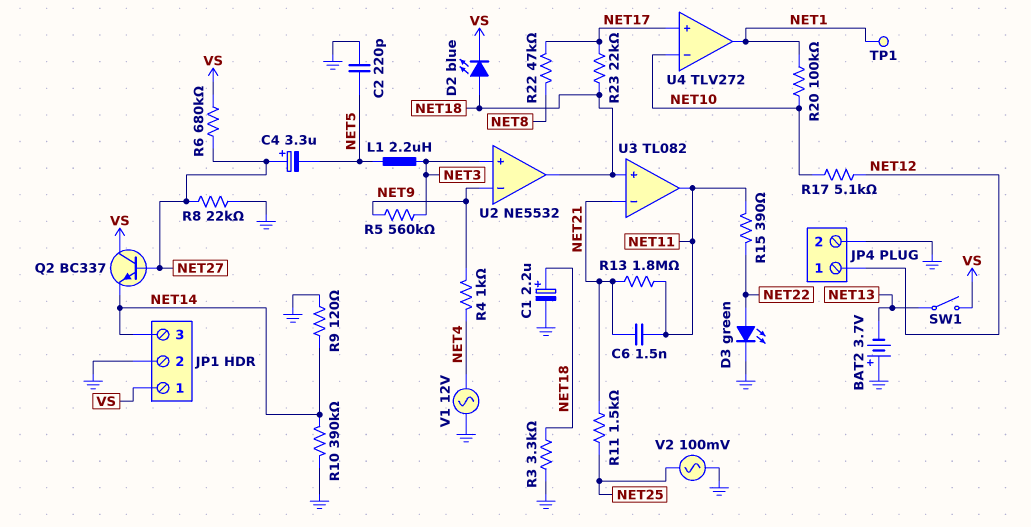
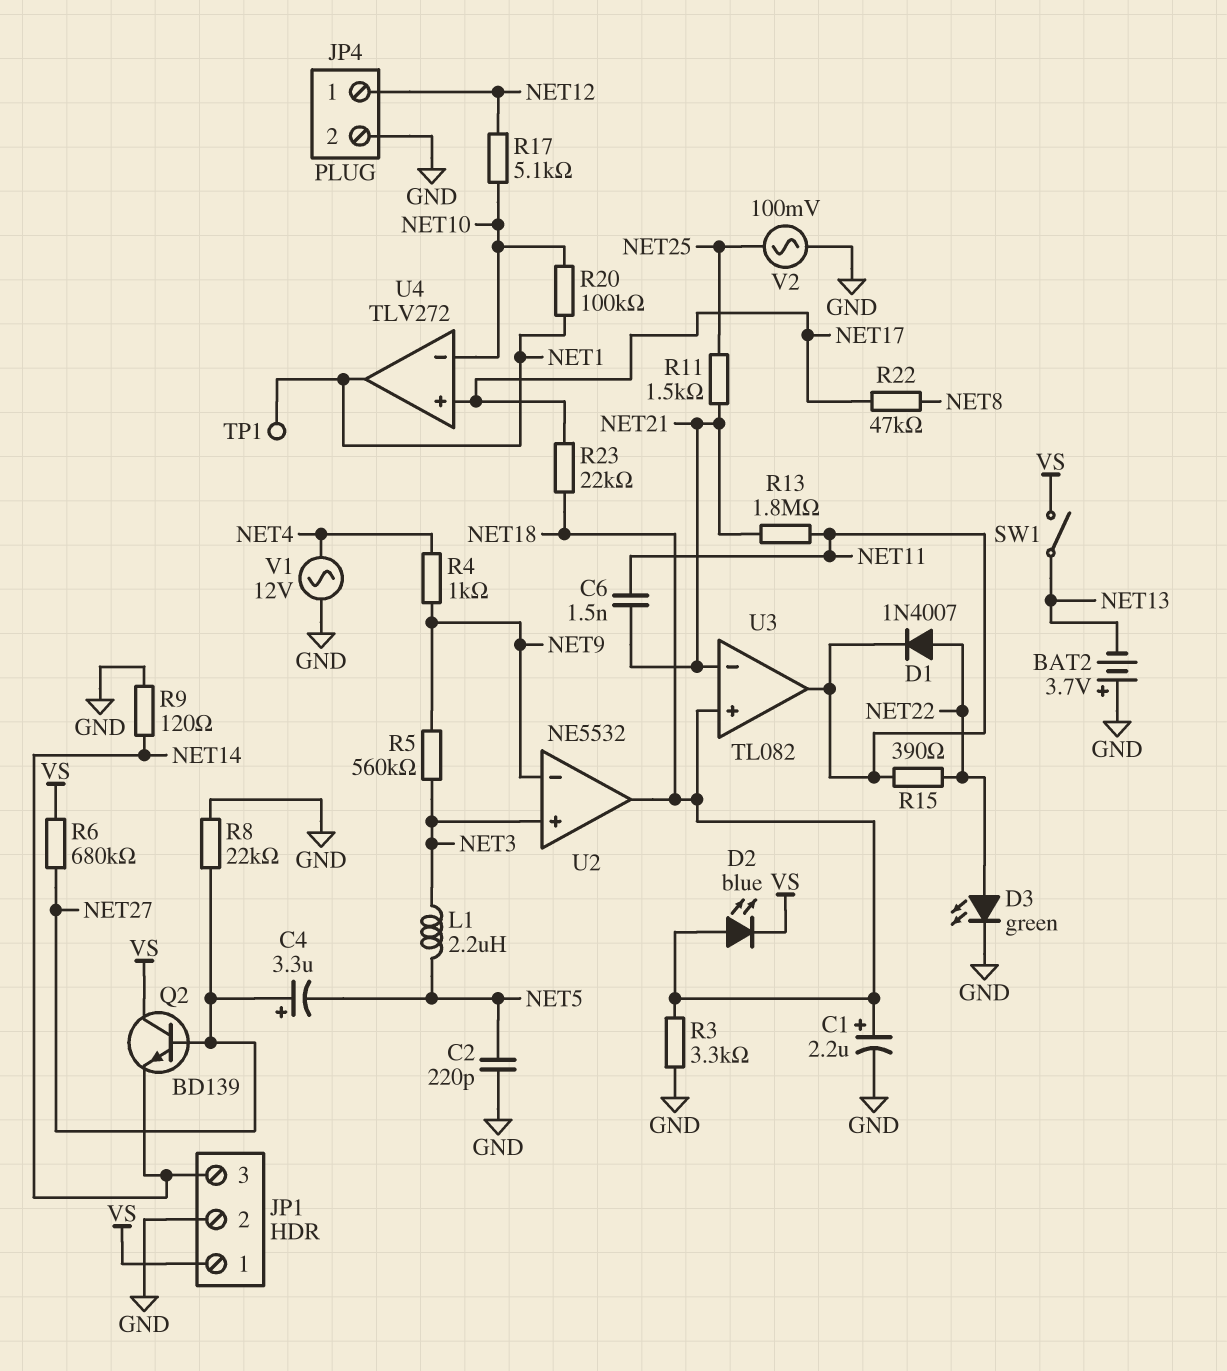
D1: none -> diode 1N4007 (A NET22, K NET11)
Q2: NPN BC337 (B NET27, C VS, E NET14) -> NPN BD139 (B NET27, C VS, E NET14)
R10: 390k (GND, NET14) -> none

